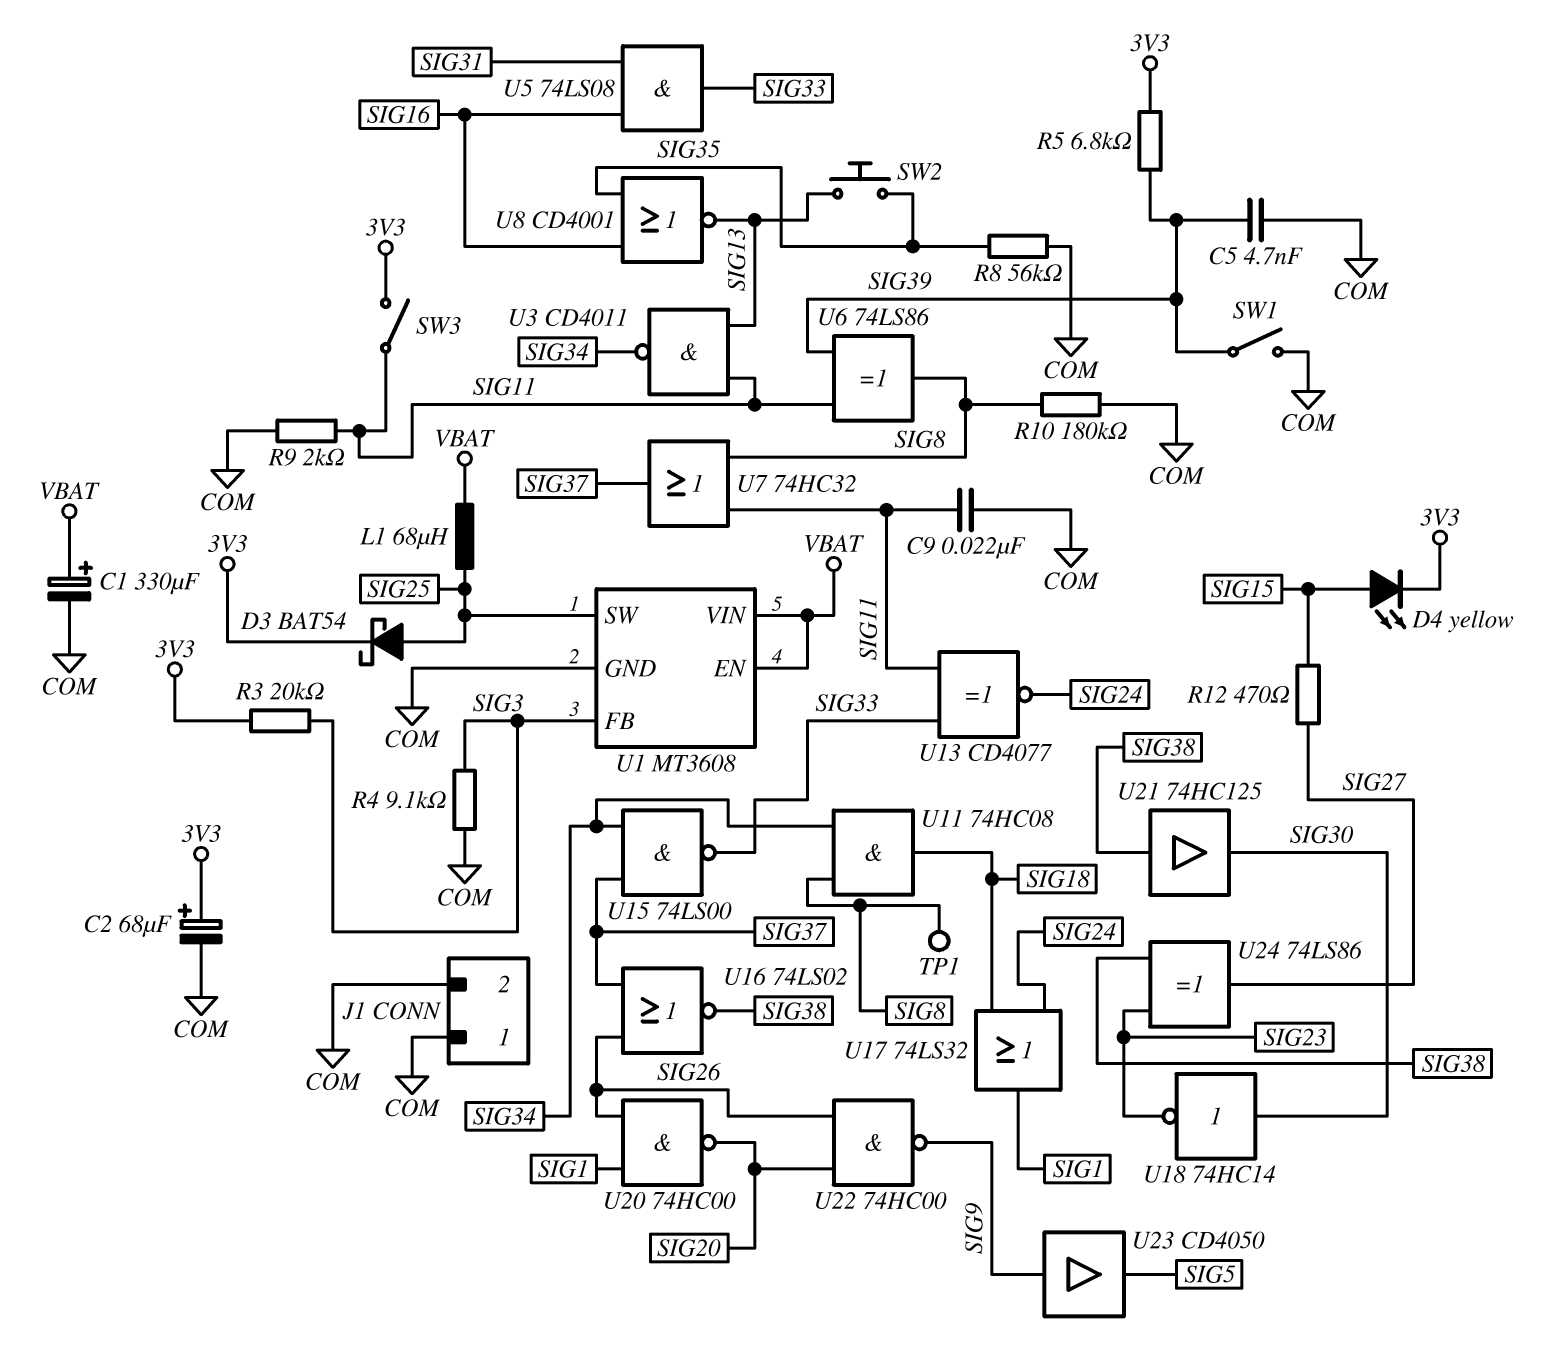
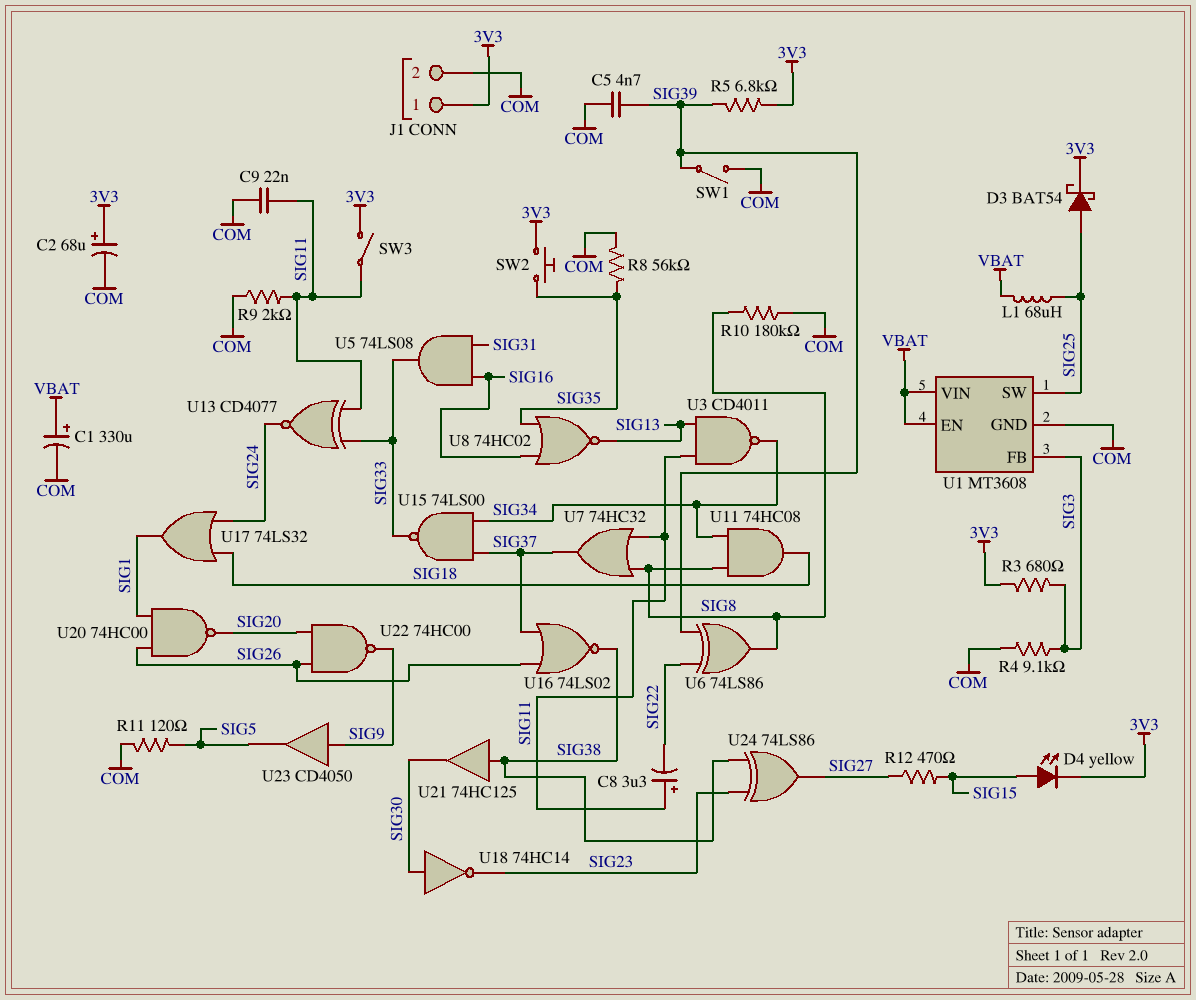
C8: none -> 3.3uF (plus SIG11, minus SIG22)
J1 pin 1: COM -> 3V3
R3: 20k (3V3, SIG3) -> 680 (3V3, SIG3)
R11: none -> 120 (COM, SIG5)
SW2: button (SIG13, SIG35) -> button (3V3, SIG35)
TP1: test point (SIG8) -> none
U6: XOR 74LS86 (in SIG11, in SIG39, out SIG8) -> XOR 74LS86 (in SIG22, in SIG39, out SIG8)
U8: NOR CD4001 (in SIG16, in SIG35, out SIG13) -> NOR 74HC02 (in SIG16, in SIG35, out SIG13)

